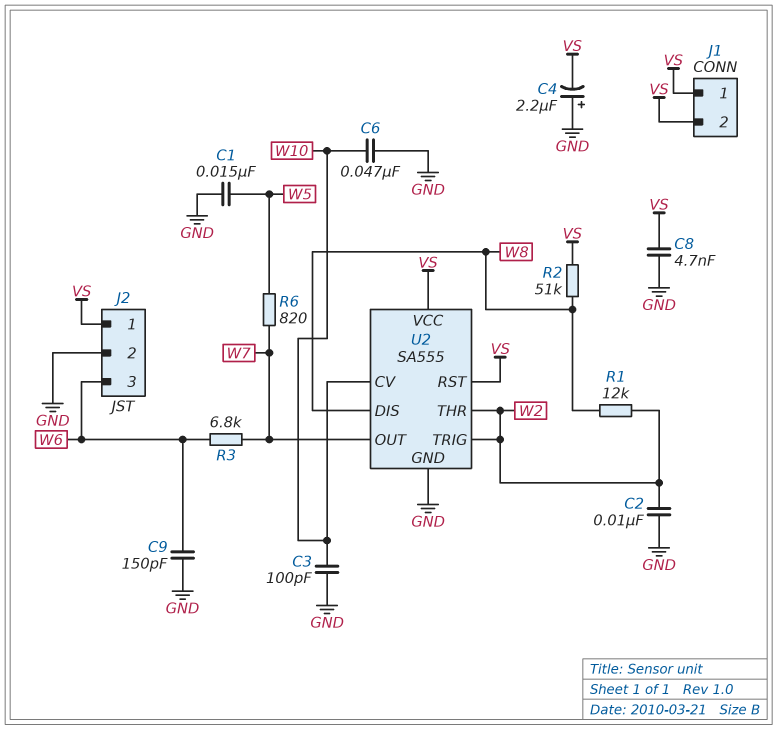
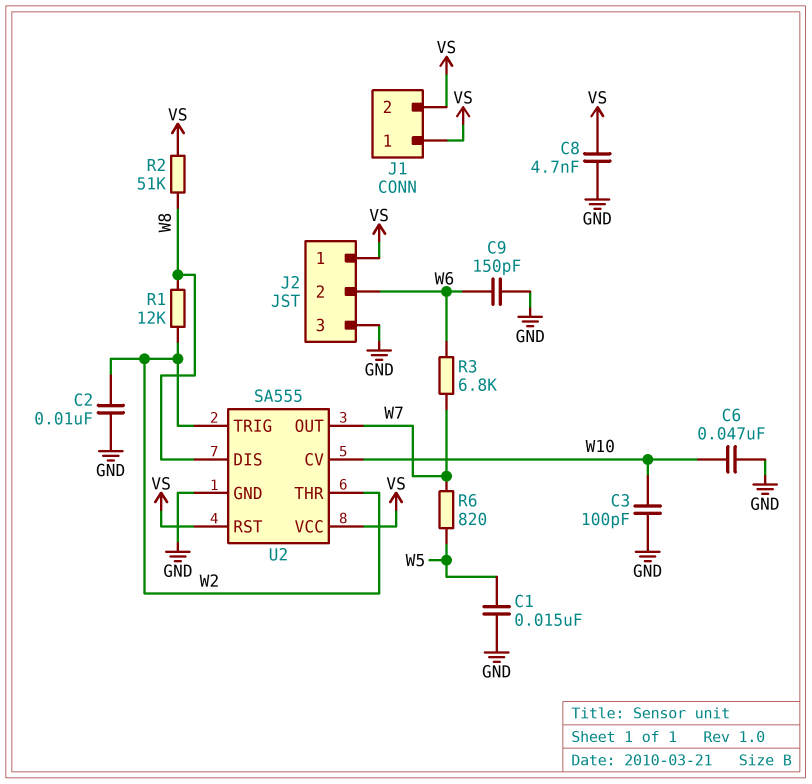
C4: 2.2uF (plus GND, minus VS) -> none
J2 pin 2: GND -> W6
J2 pin 3: W6 -> GND

